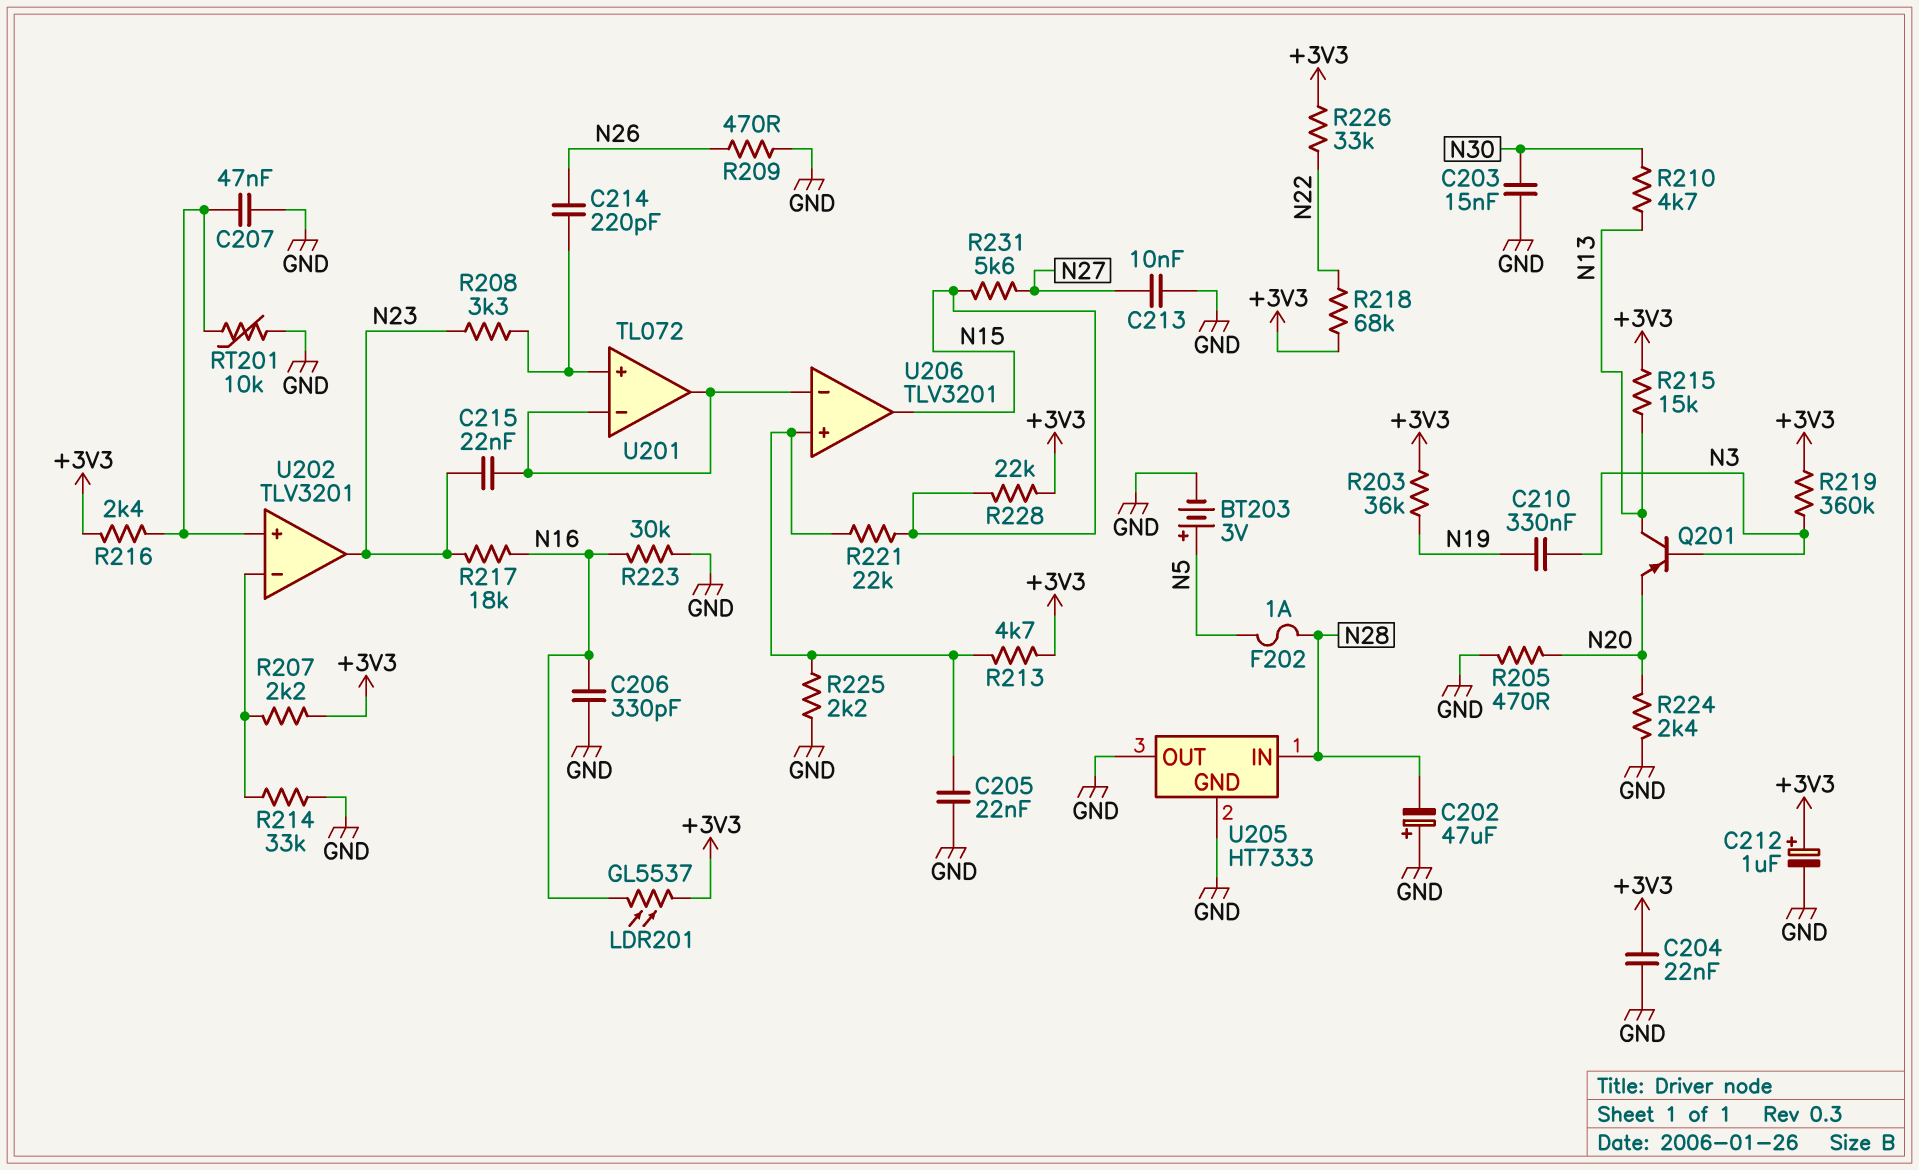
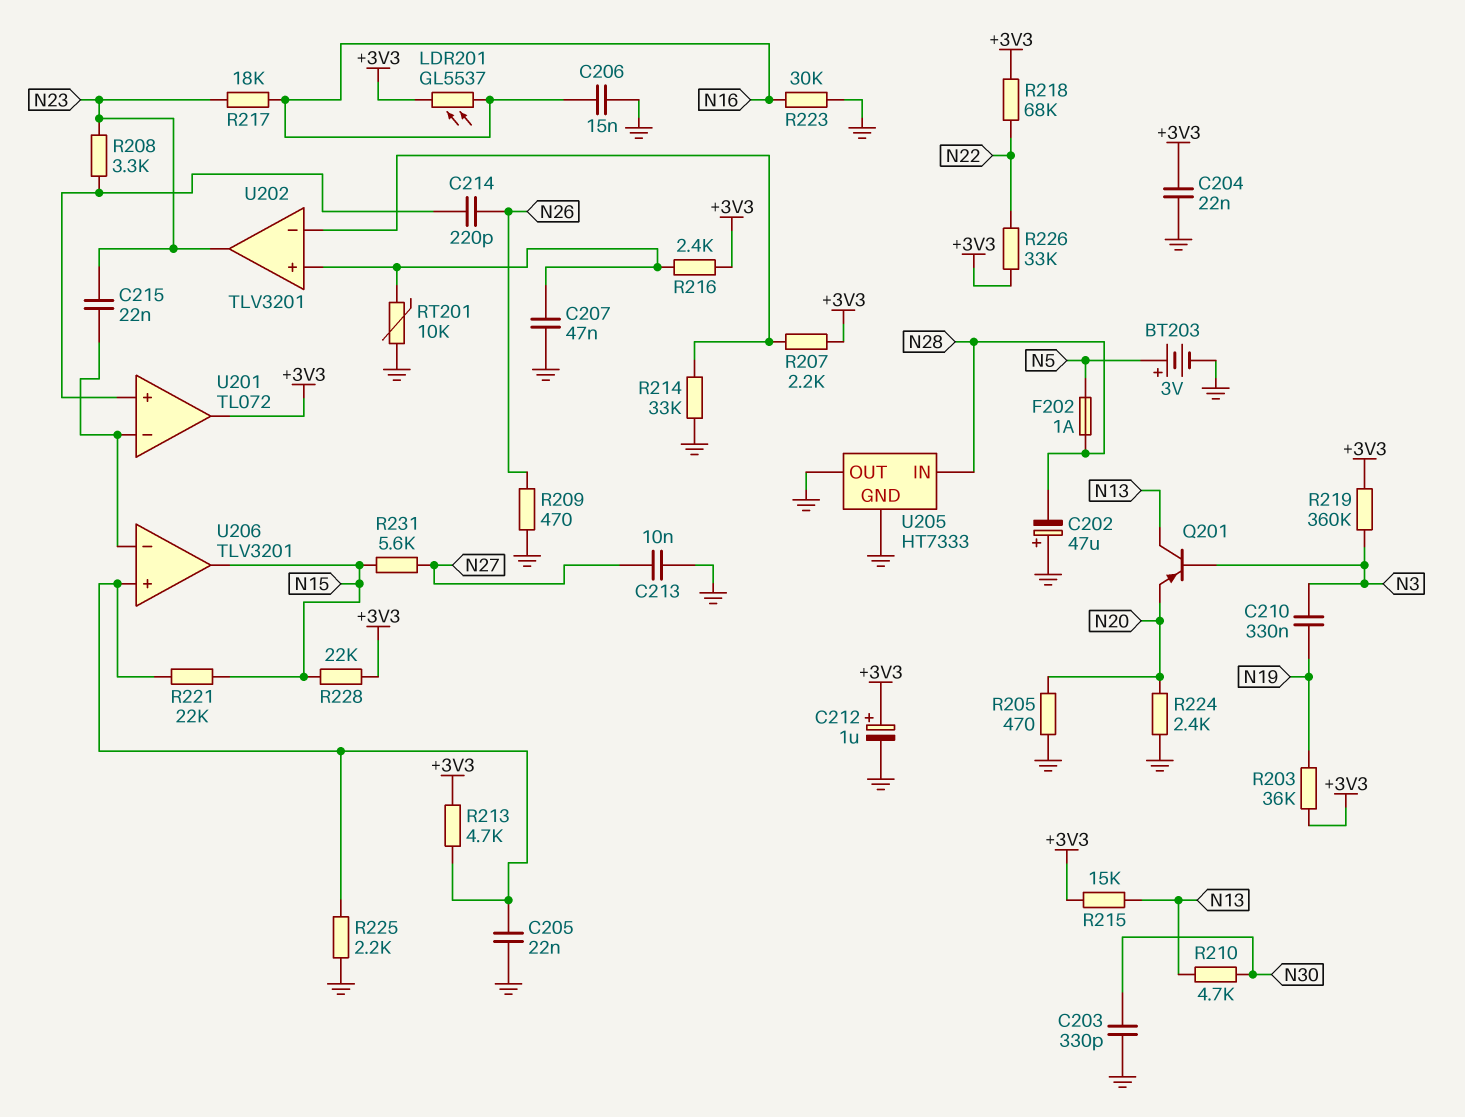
C203: 15nF (GND, N30) -> 330pF (GND, N30)
C206: 330pF (GND, N16) -> 15nF (GND, N16)
U201 pin out: U201/in- -> +3V3

